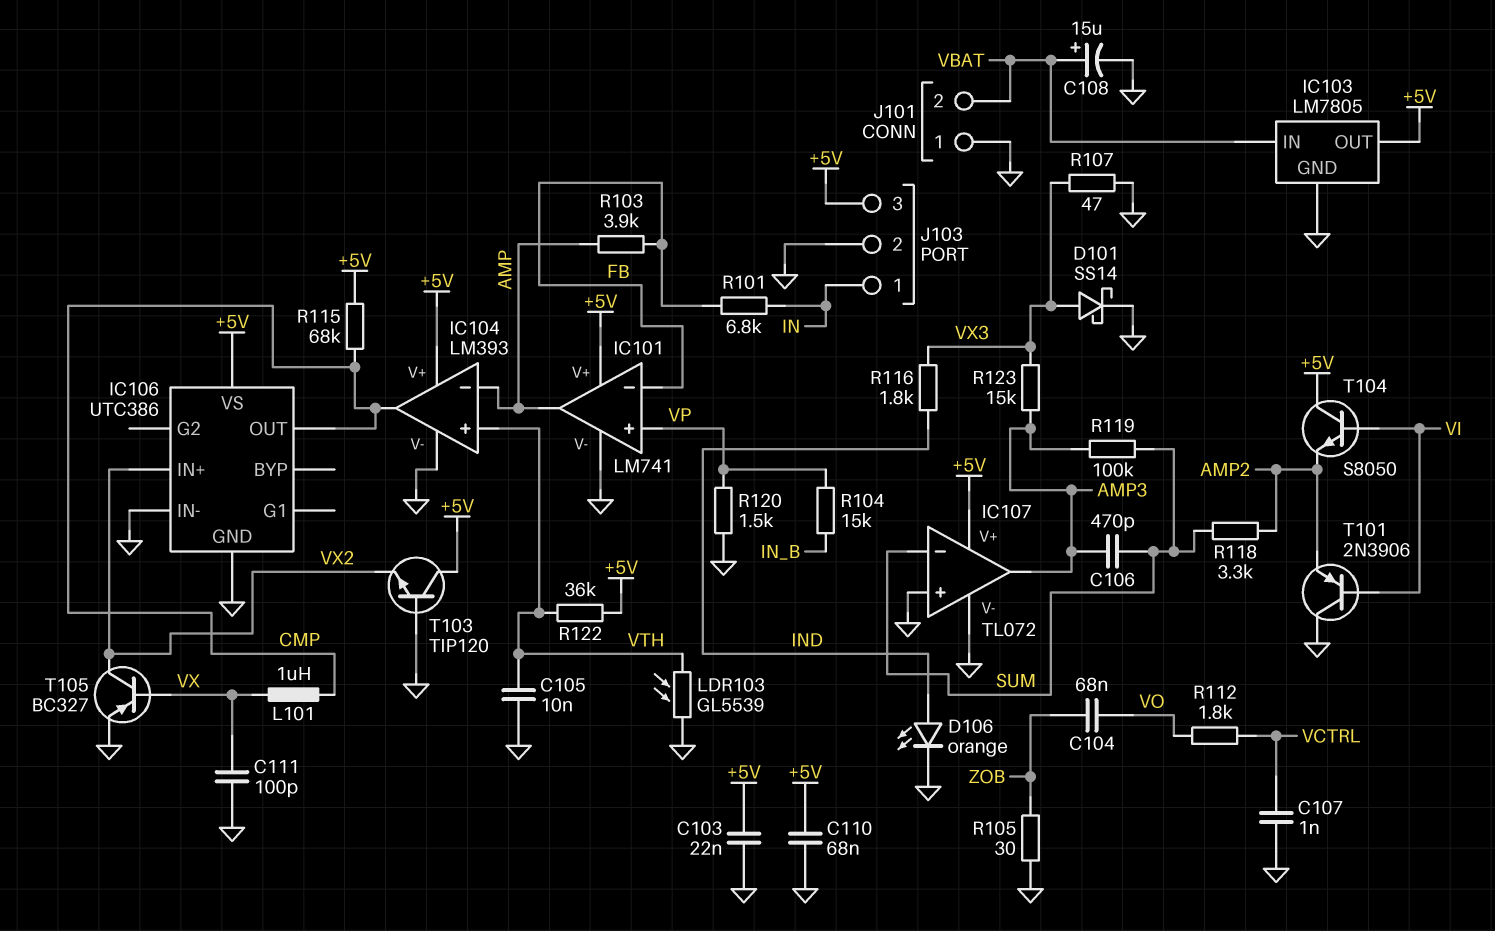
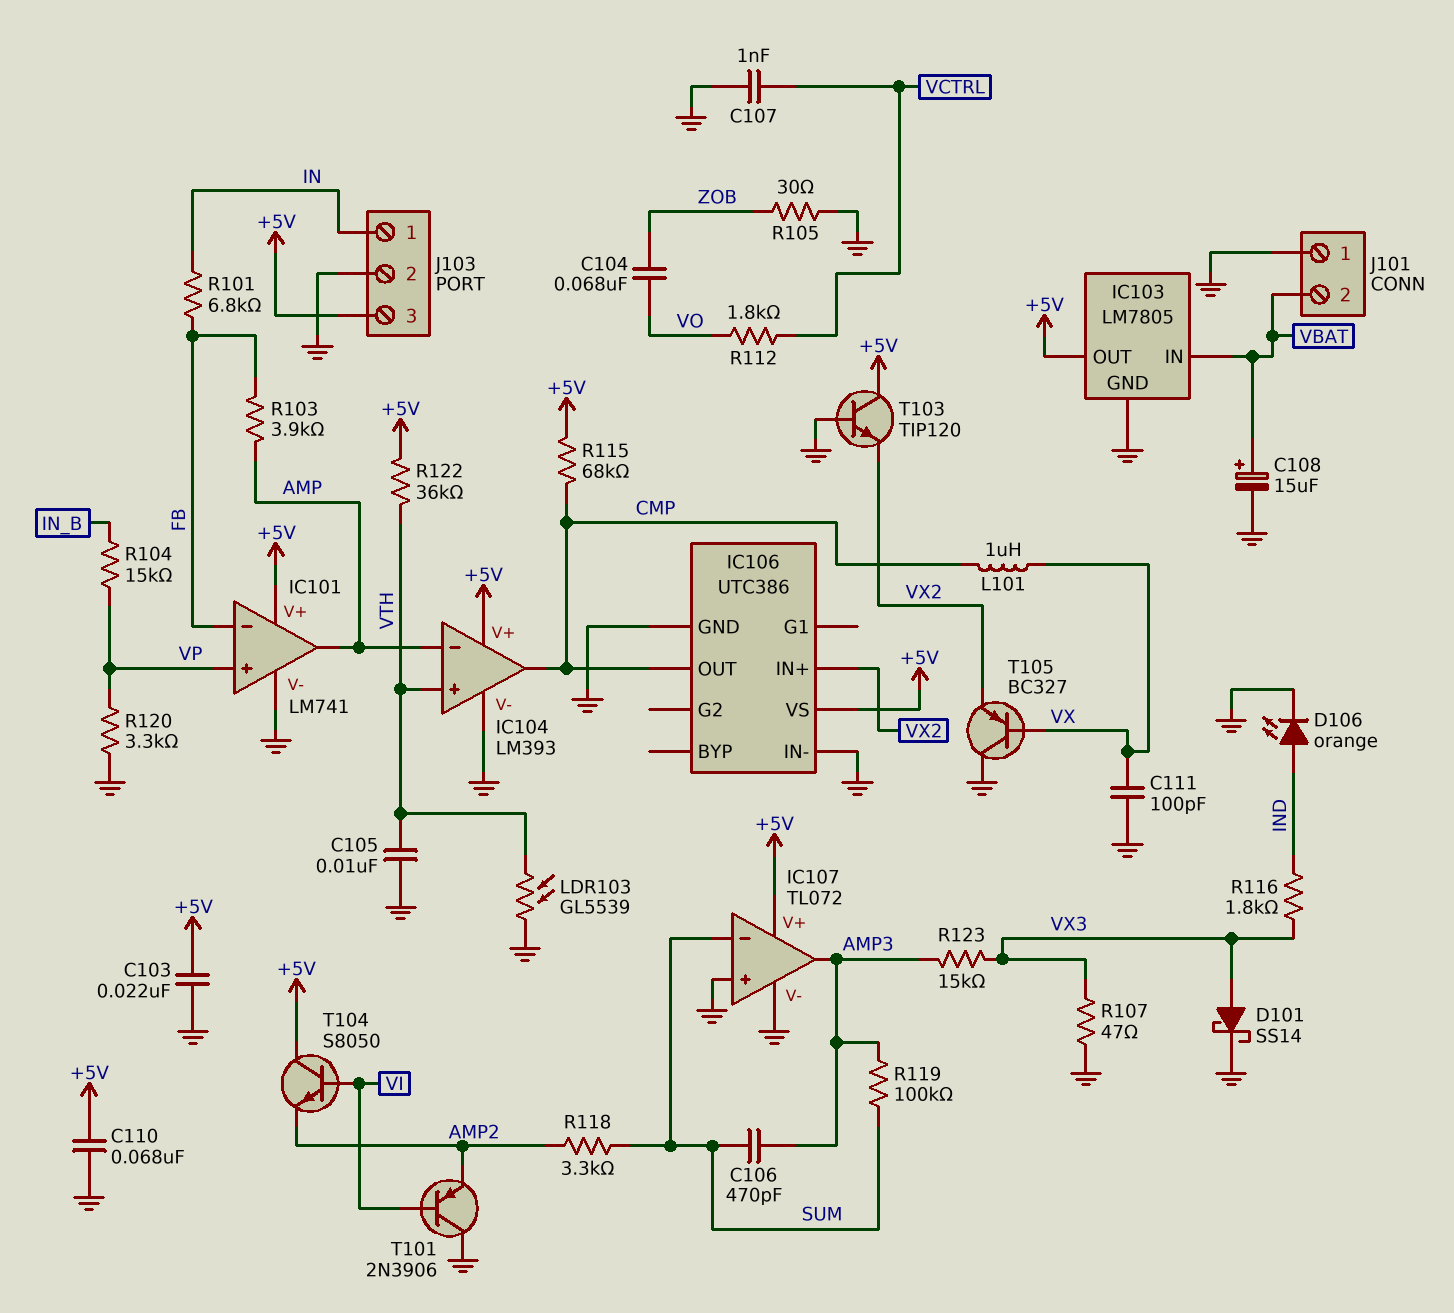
R120: 1.5k (GND, VP) -> 3.3k (GND, VP)
T105: PNP BC327 (B VX, C VX2, E GND) -> PNP BC327 (B VX, C GND, E VX2)

